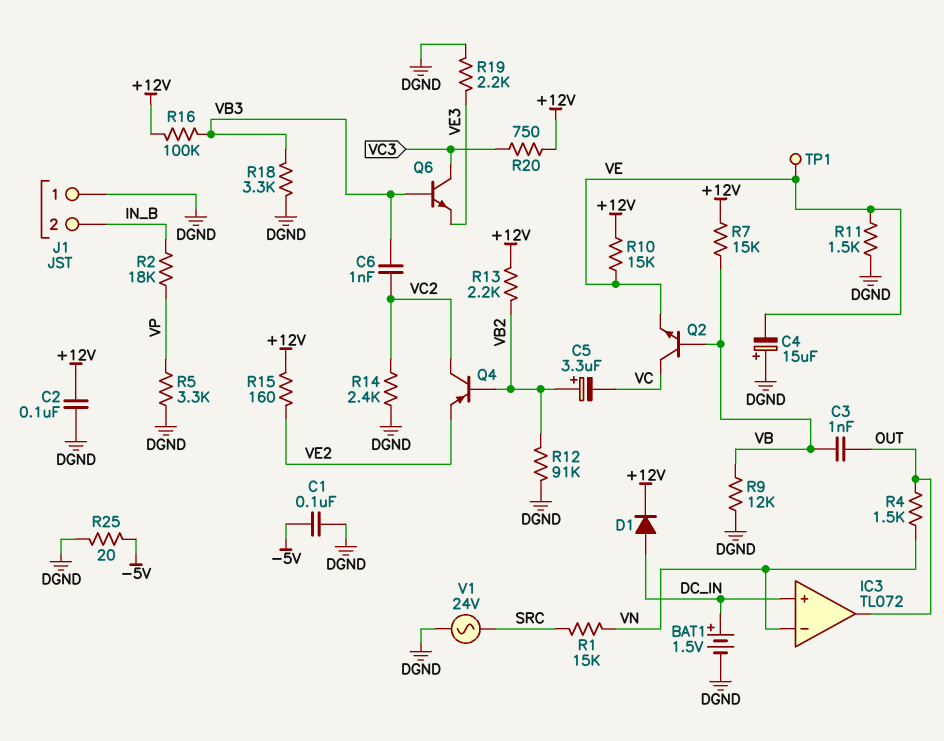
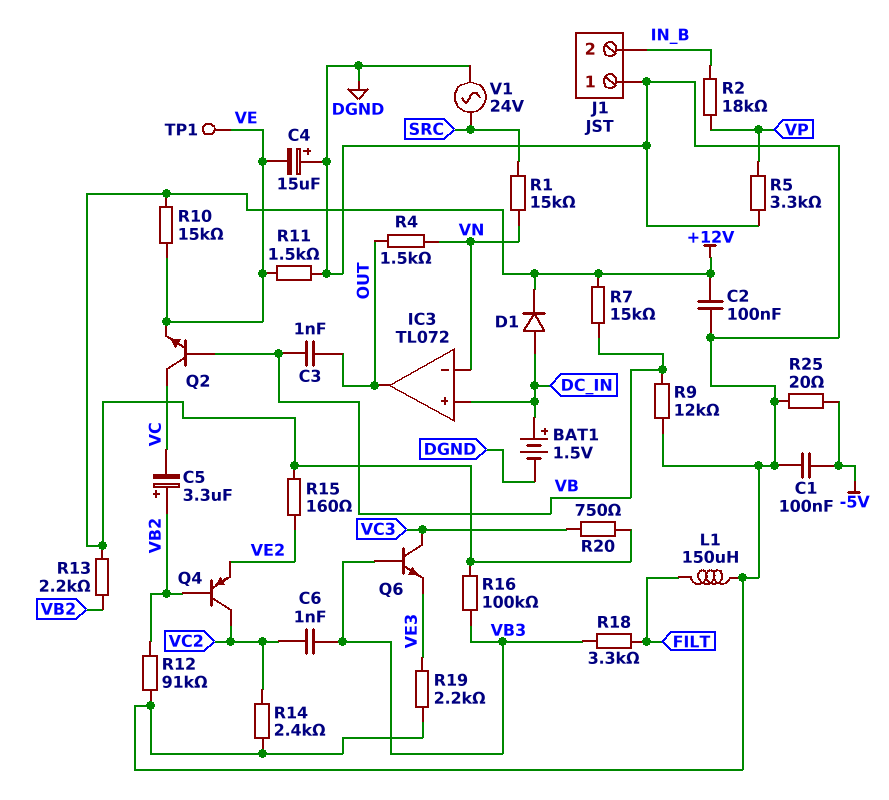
L1: none -> 150uH (DGND, FILT)
R18: 3.3k (DGND, VB3) -> 3.3k (FILT, VB3)

